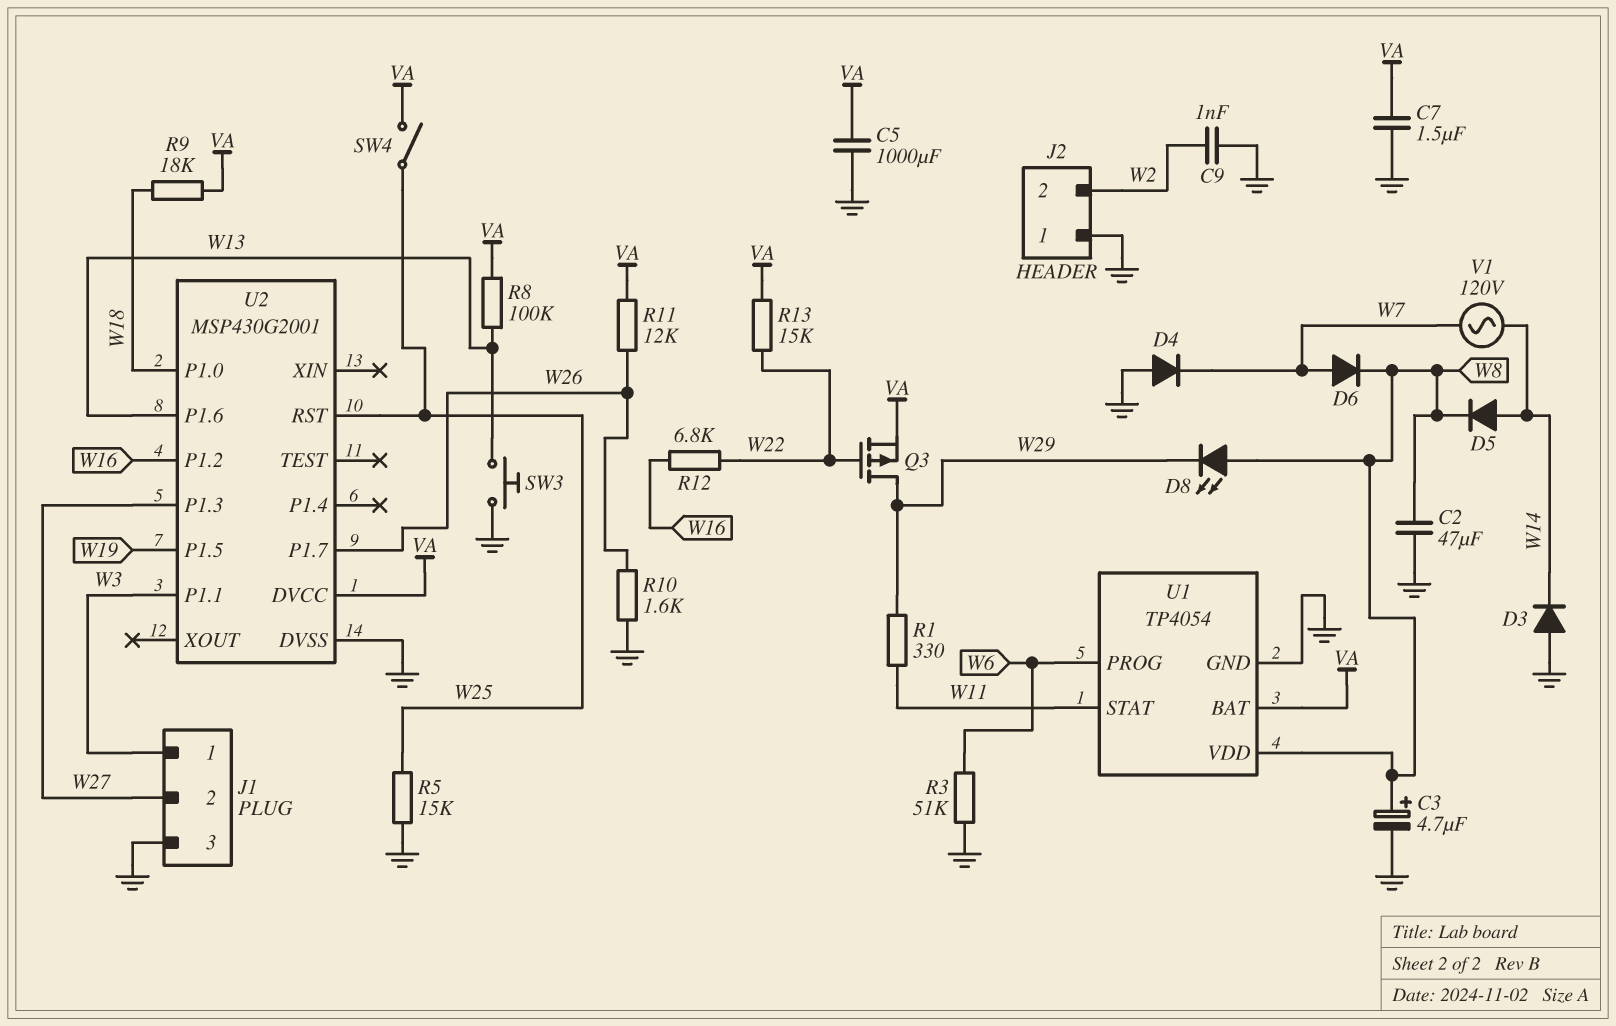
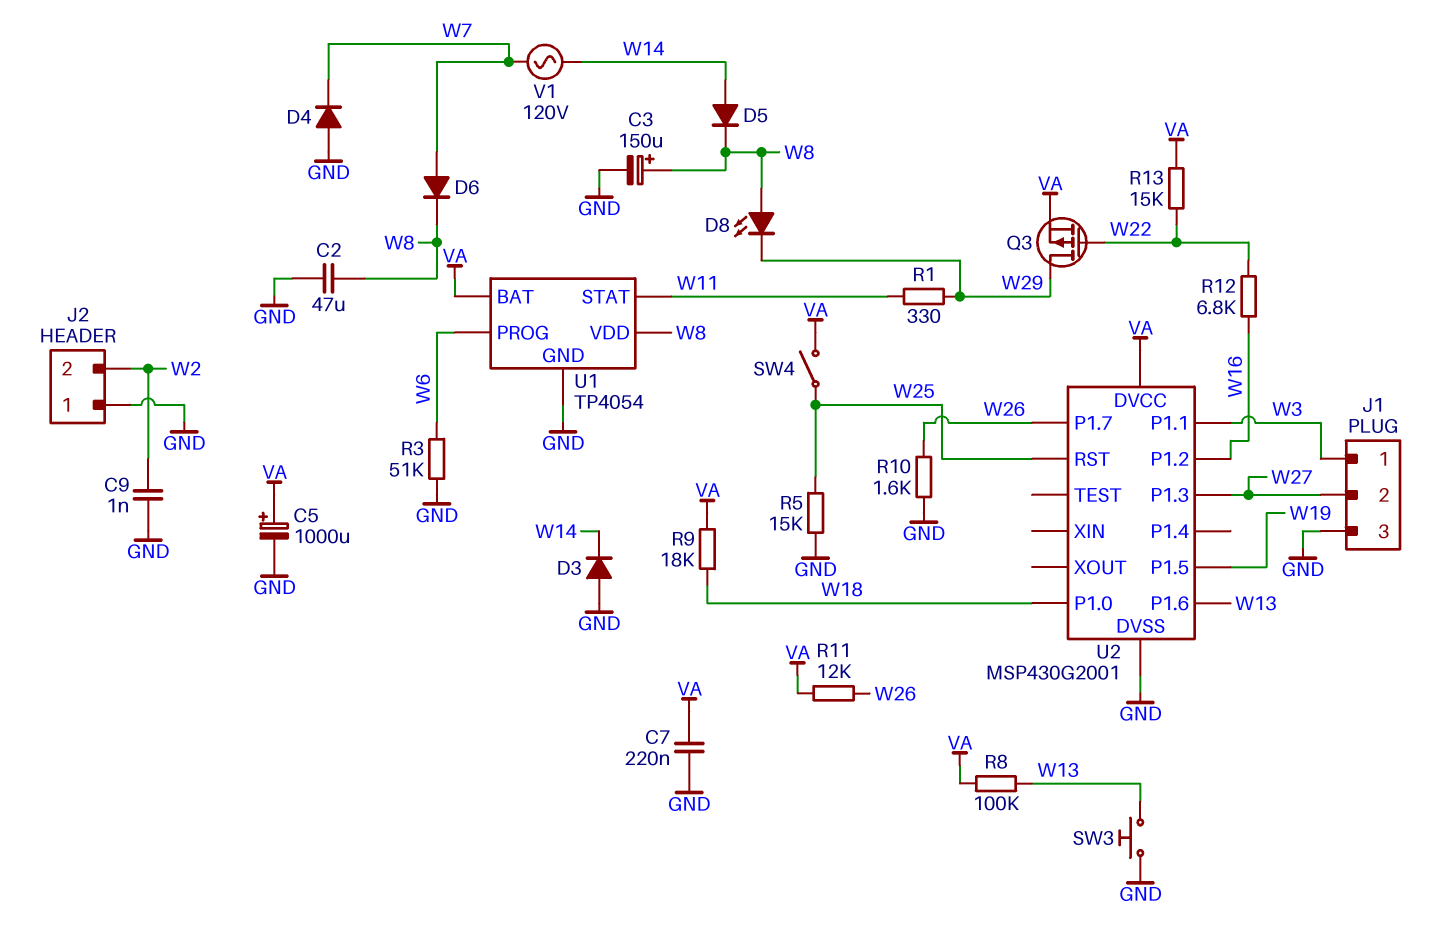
C3: 4.7uF (plus W8, minus GND) -> 150uF (plus W8, minus GND)
C5: 1000uF (GND, VA) -> 1000uF (plus VA, minus GND)
C7: 1.5uF (GND, VA) -> 220nF (GND, VA)

